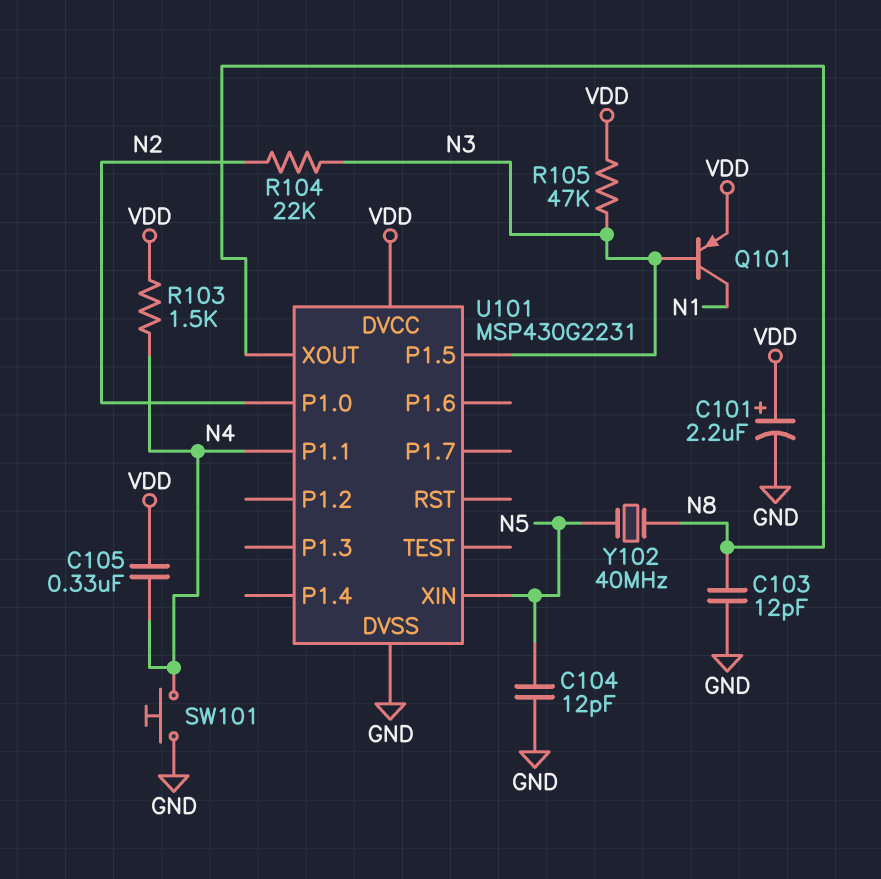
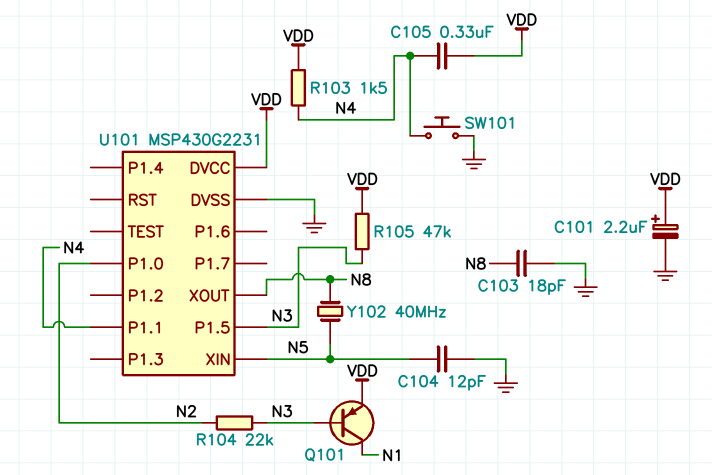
C103: 12pF (GND, N8) -> 18pF (GND, N8)

